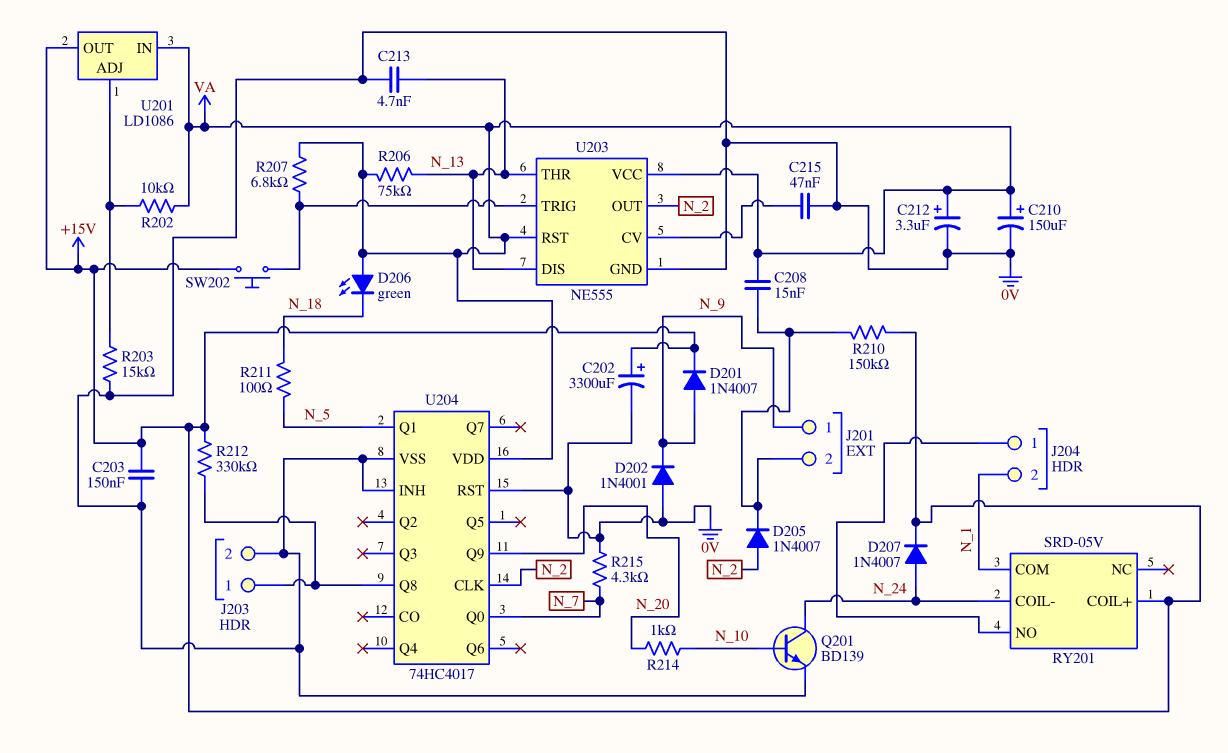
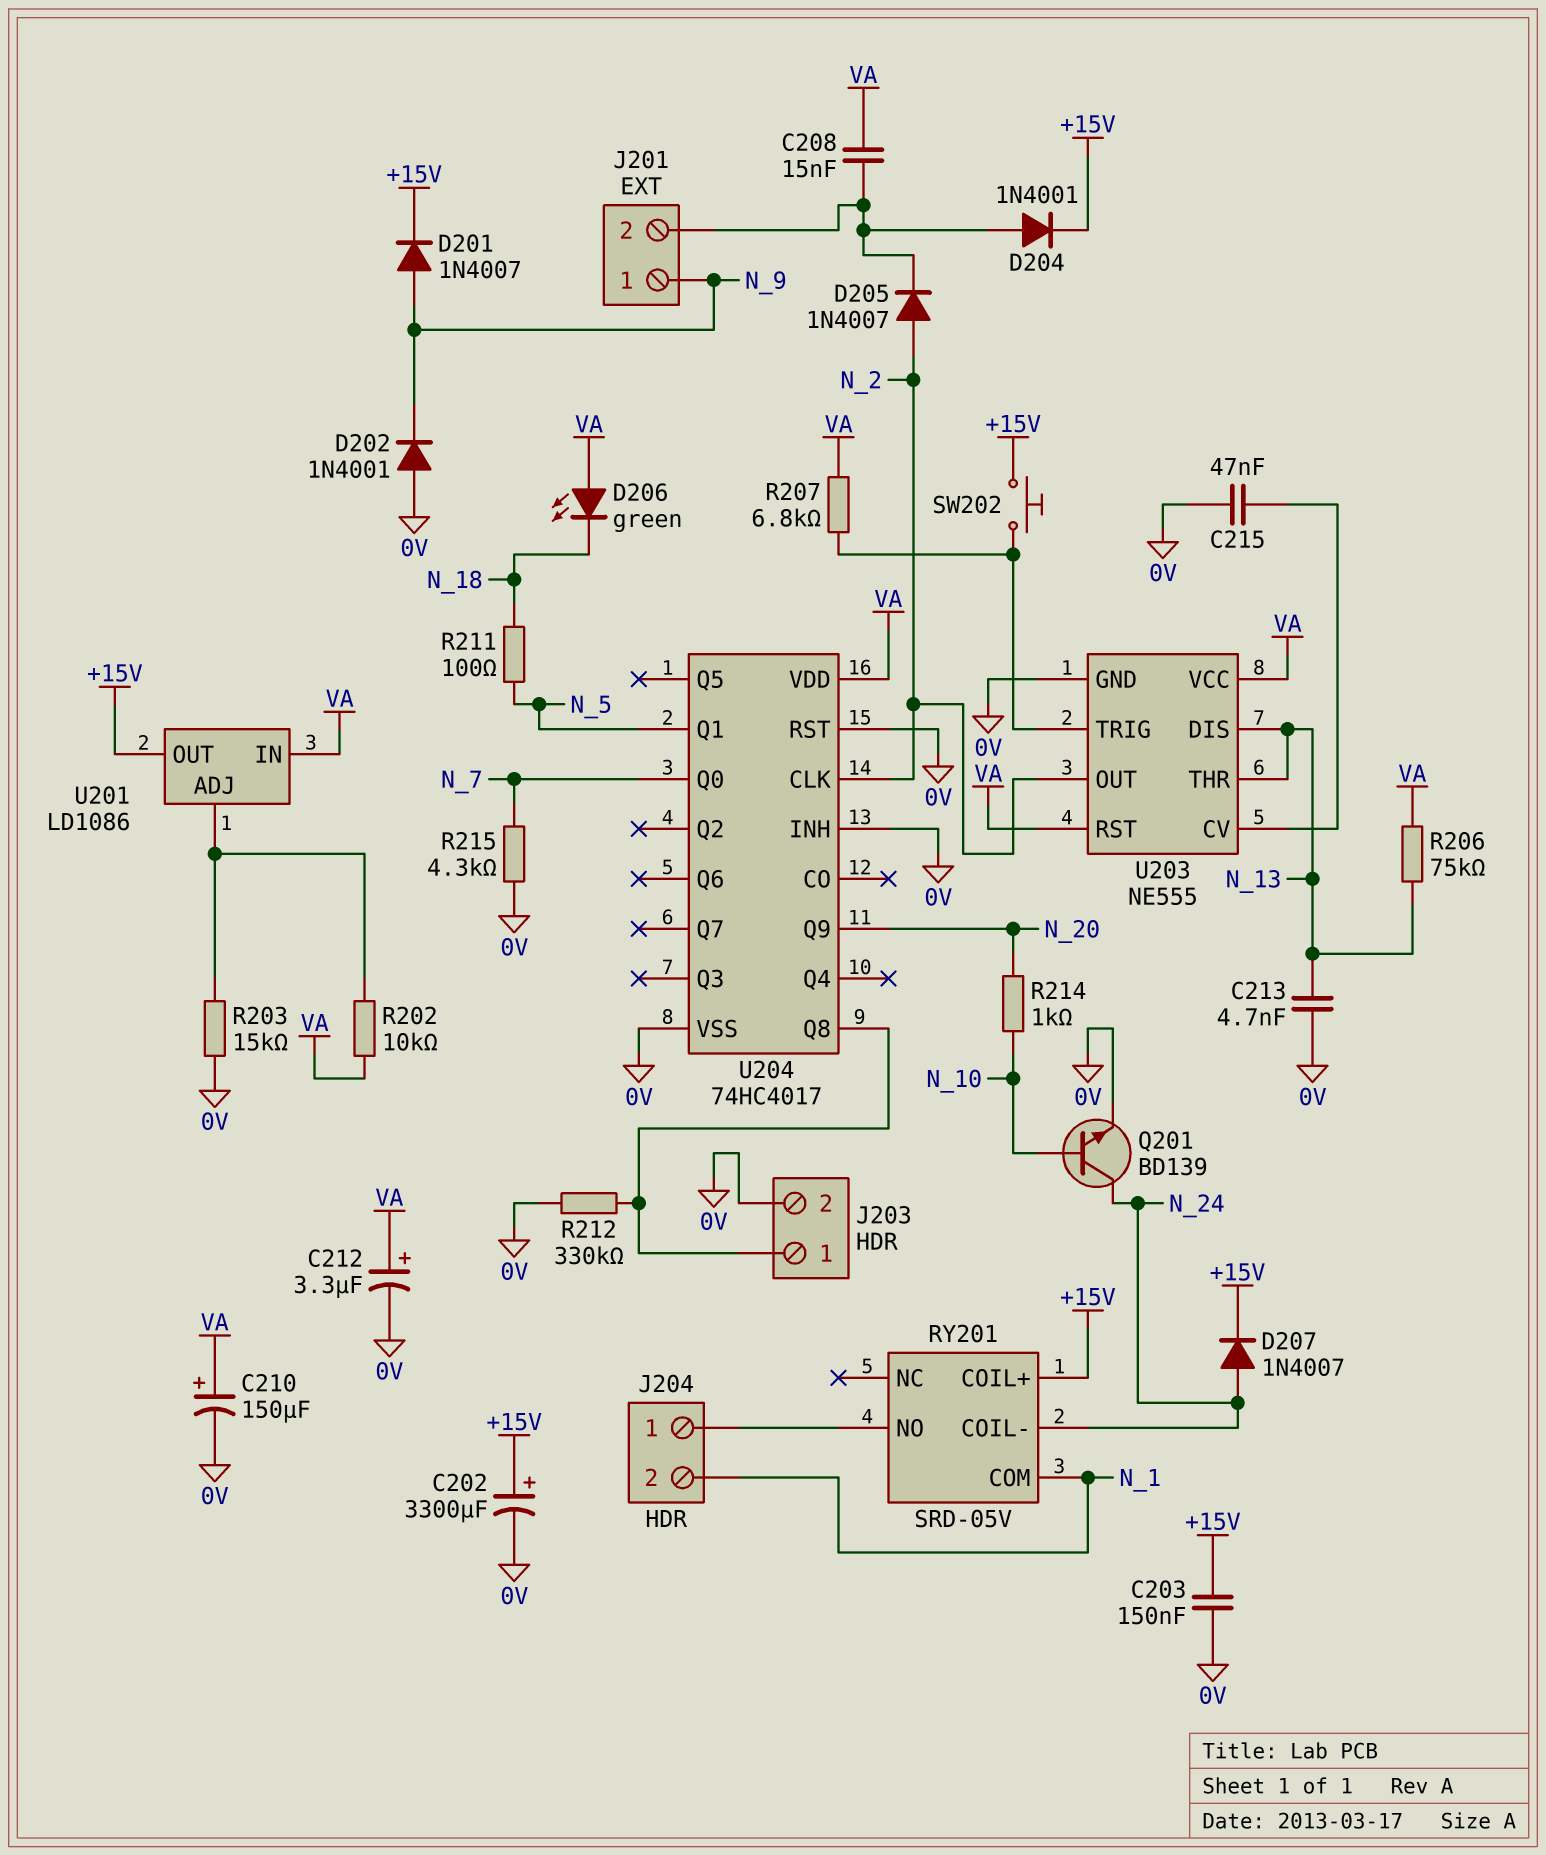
D204: none -> diode 1N4001 (A J201/2, K +15V)
R210: 150k (+15V, J201/2) -> none
R212: 330k (+15V, J203/1) -> 330k (0V, J203/1)

